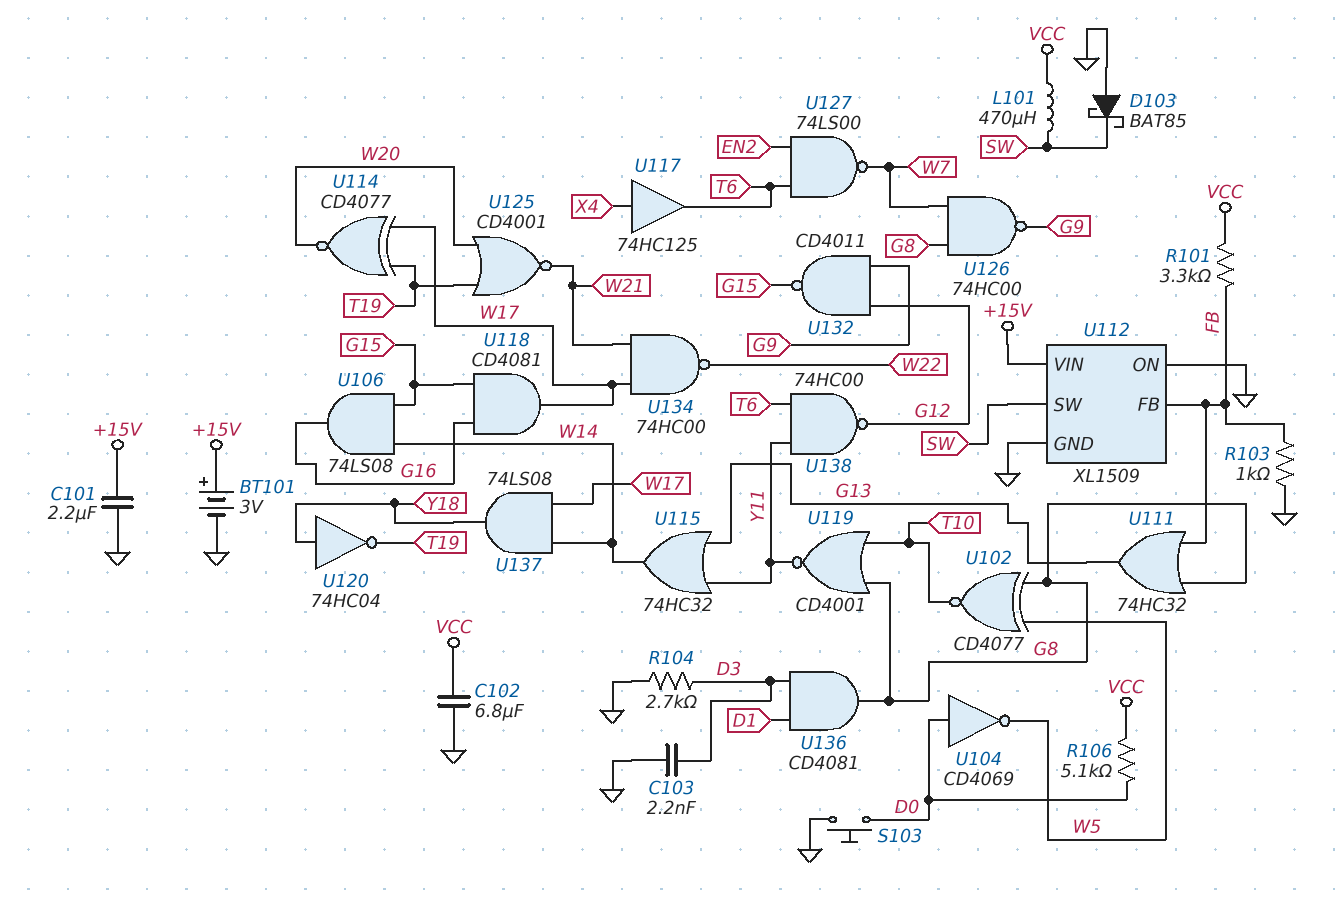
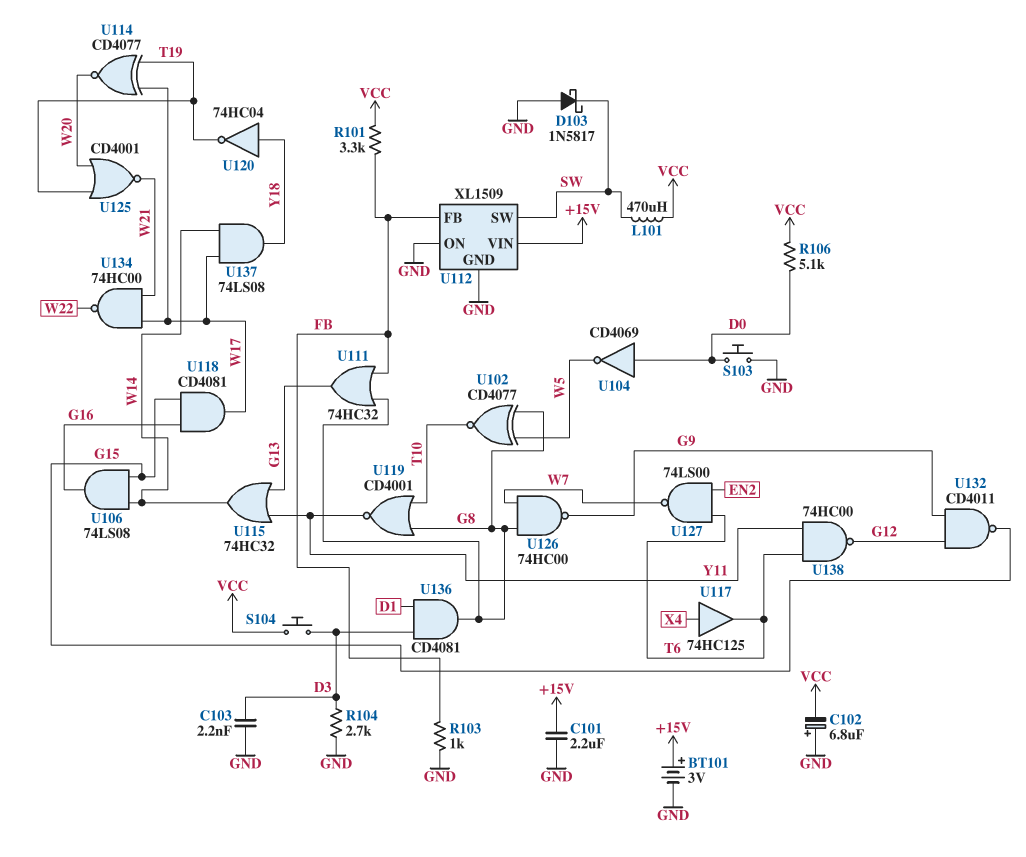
C102: 6.8uF (GND, VCC) -> 6.8uF (plus GND, minus VCC)
D103: schottky BAT85 (A GND, K SW) -> schottky 1N5817 (A GND, K SW)
S104: none -> button (D3, VCC)

